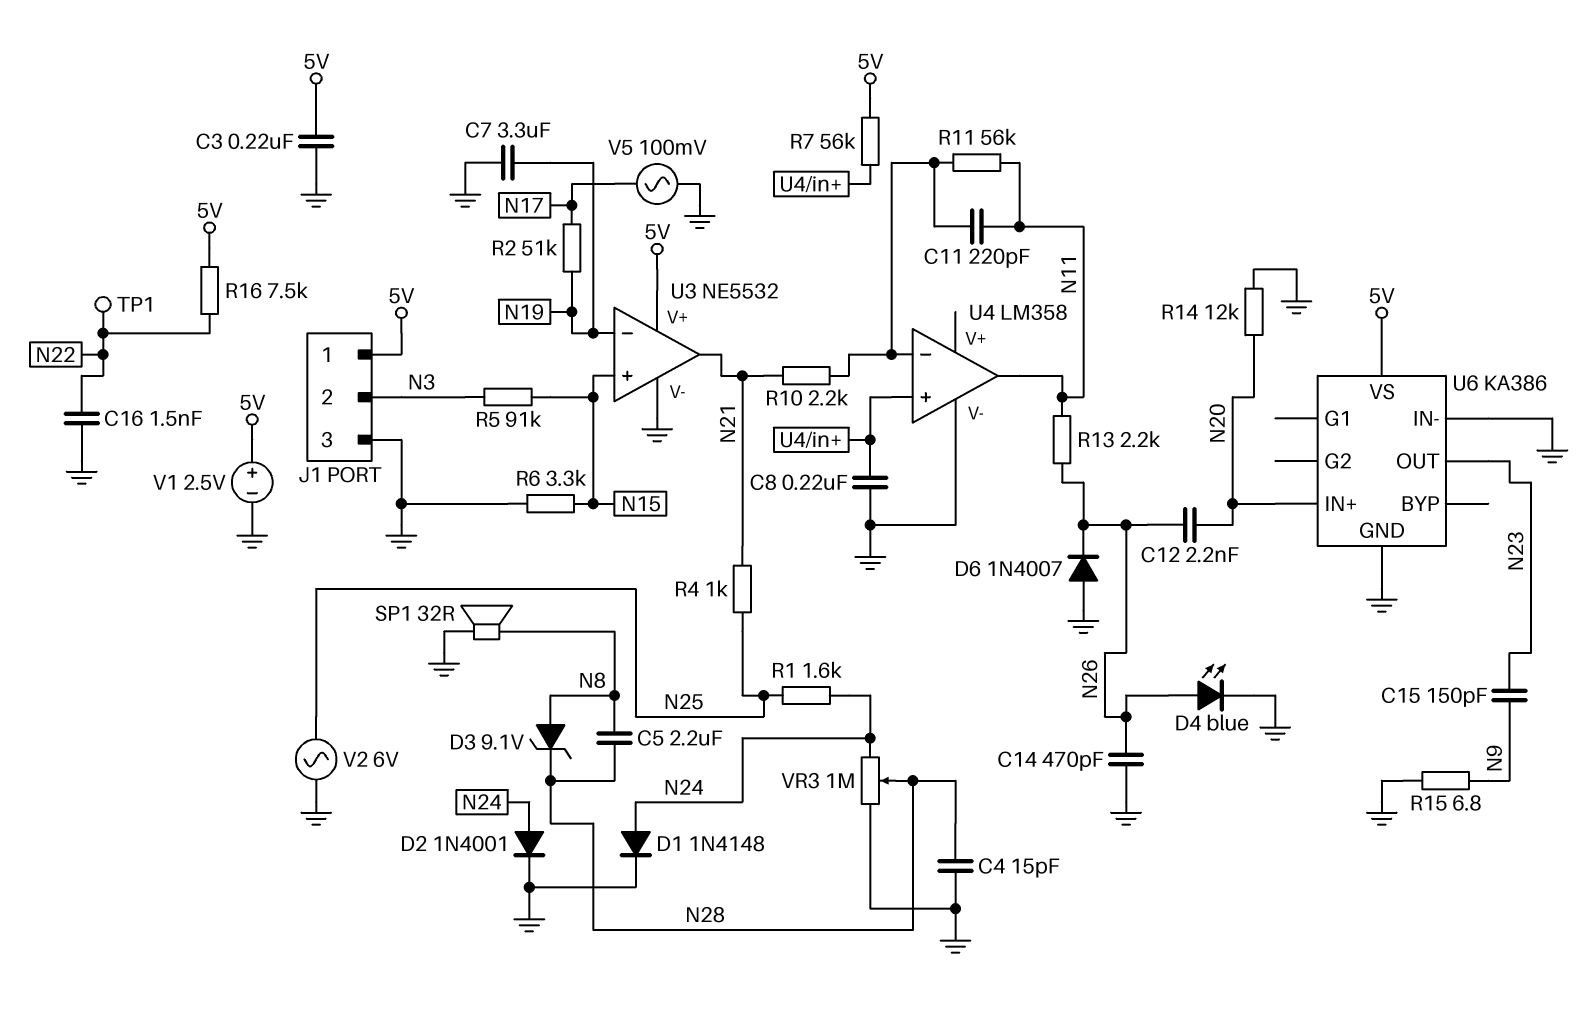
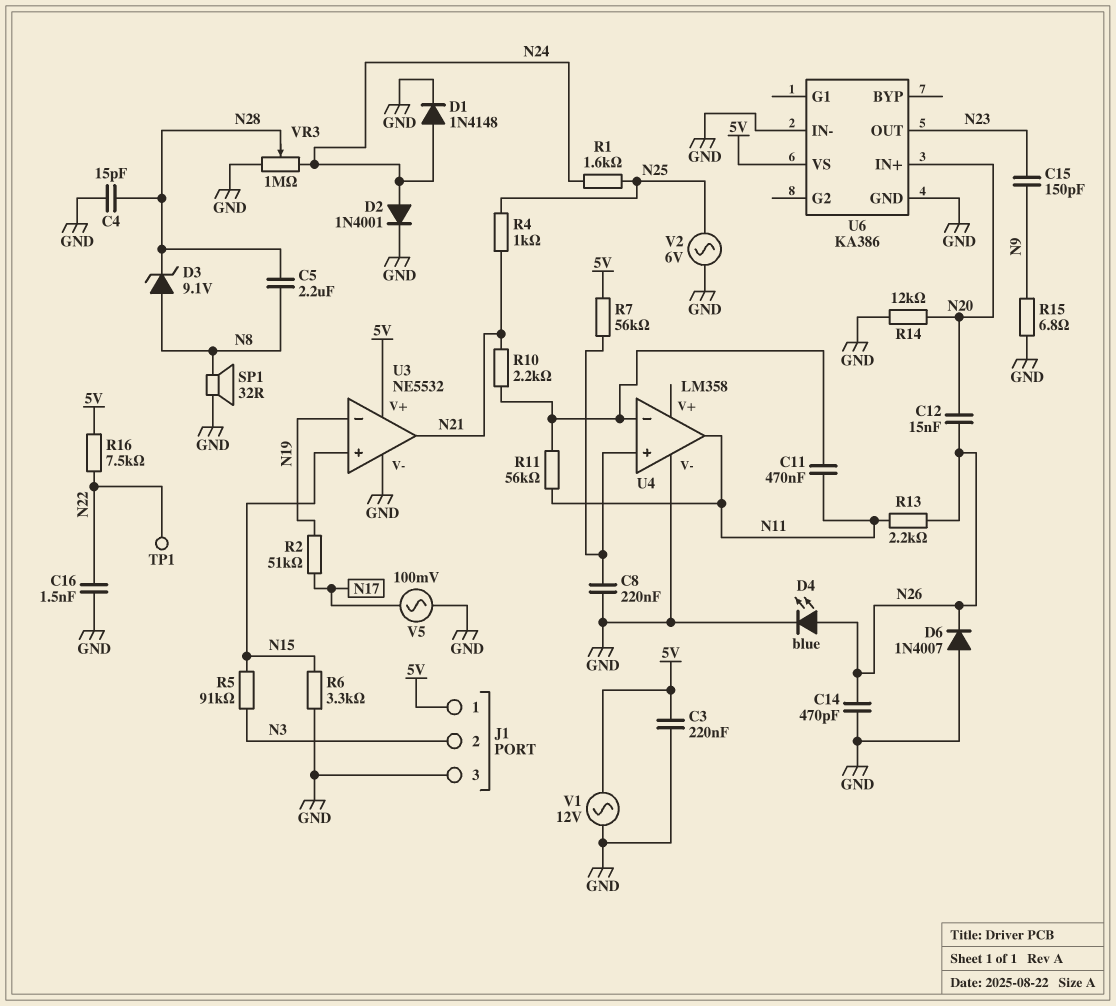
C7: 3.3uF (GND, N19) -> none
C11: 220pF (N11, U4/in-) -> 470nF (N11, U4/in-)
C12: 2.2nF (N20, N26) -> 15nF (N20, N26)
V1: 2.5V (plus 5V, minus GND) -> AC 12V (5V, GND)

